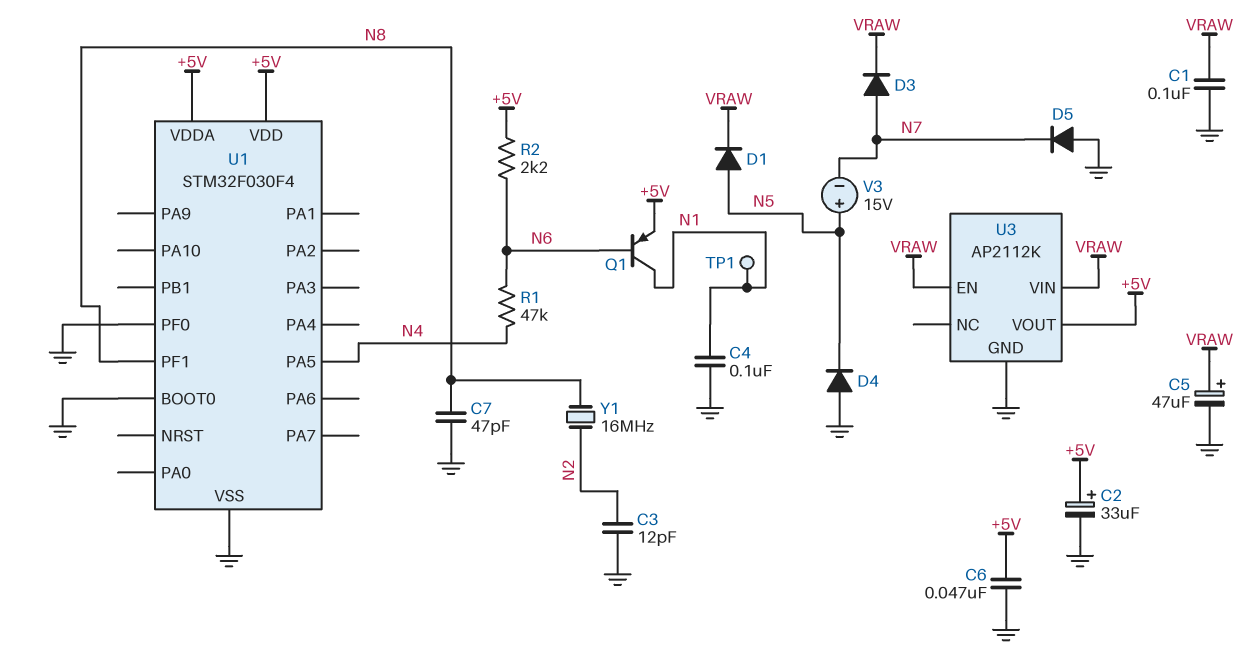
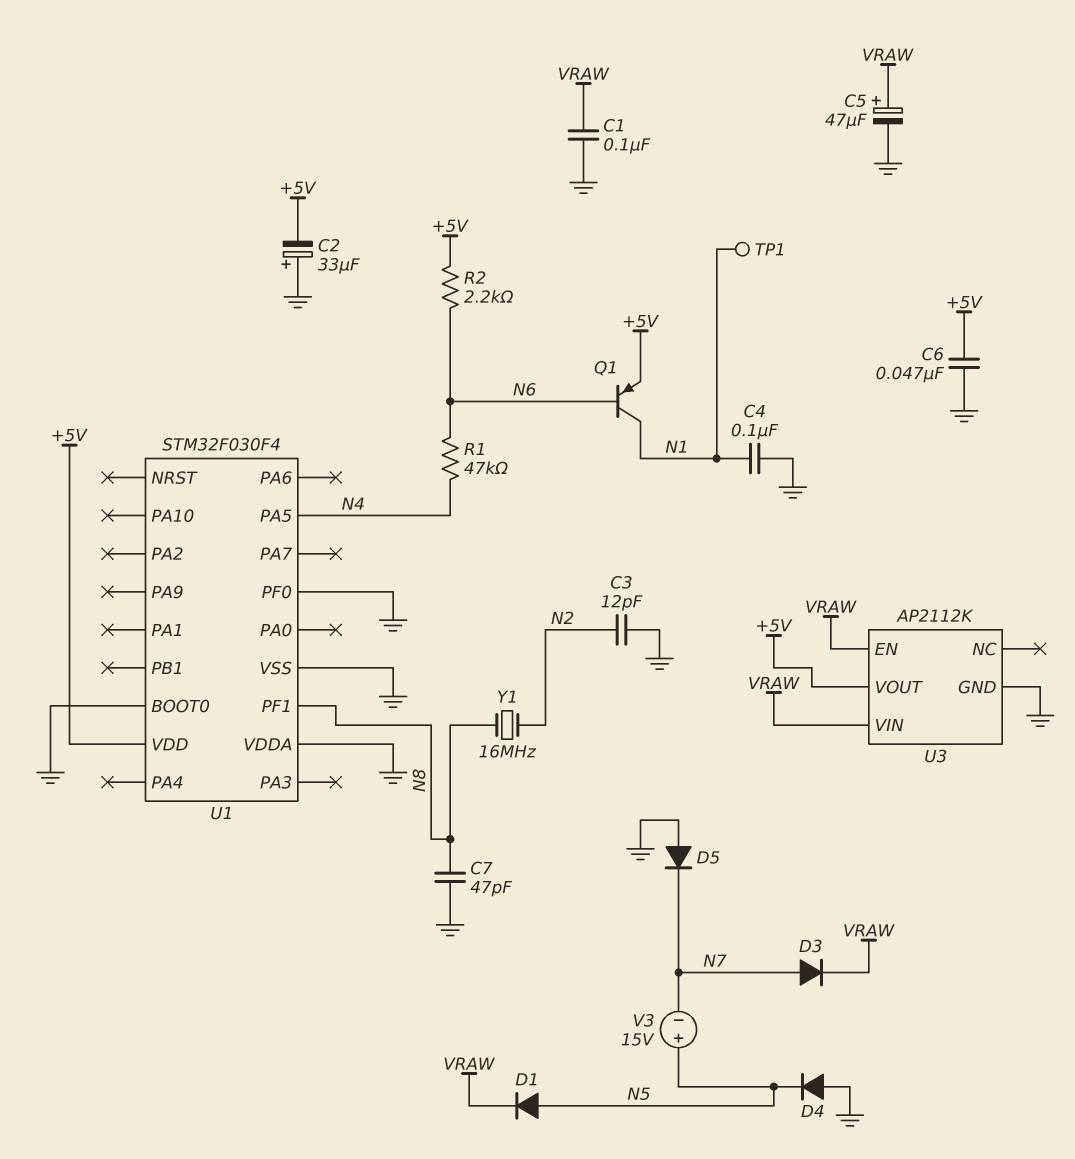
C2: 33uF (plus +5V, minus GND) -> 33uF (plus GND, minus +5V)
U1 pin VDDA: +5V -> GND

